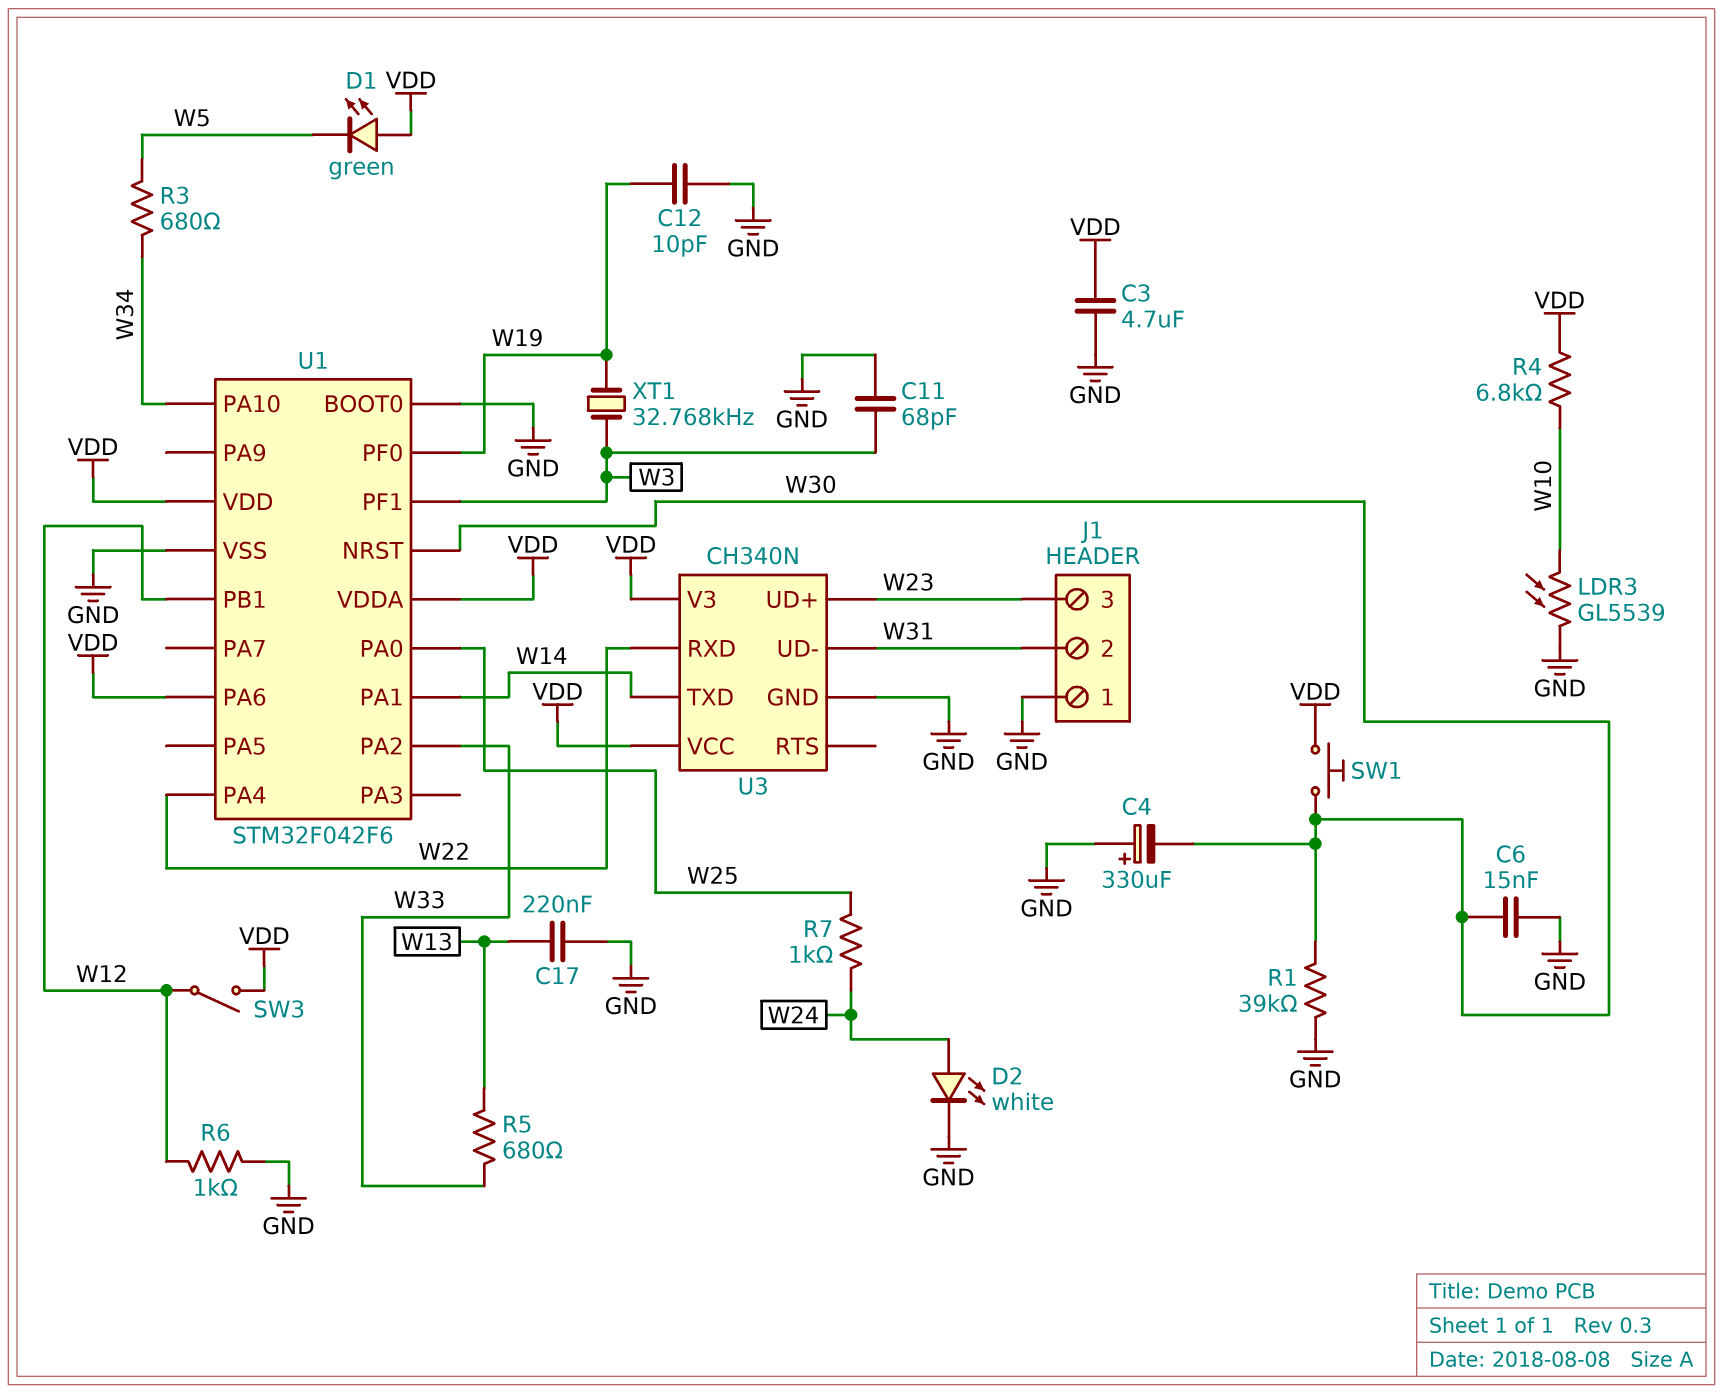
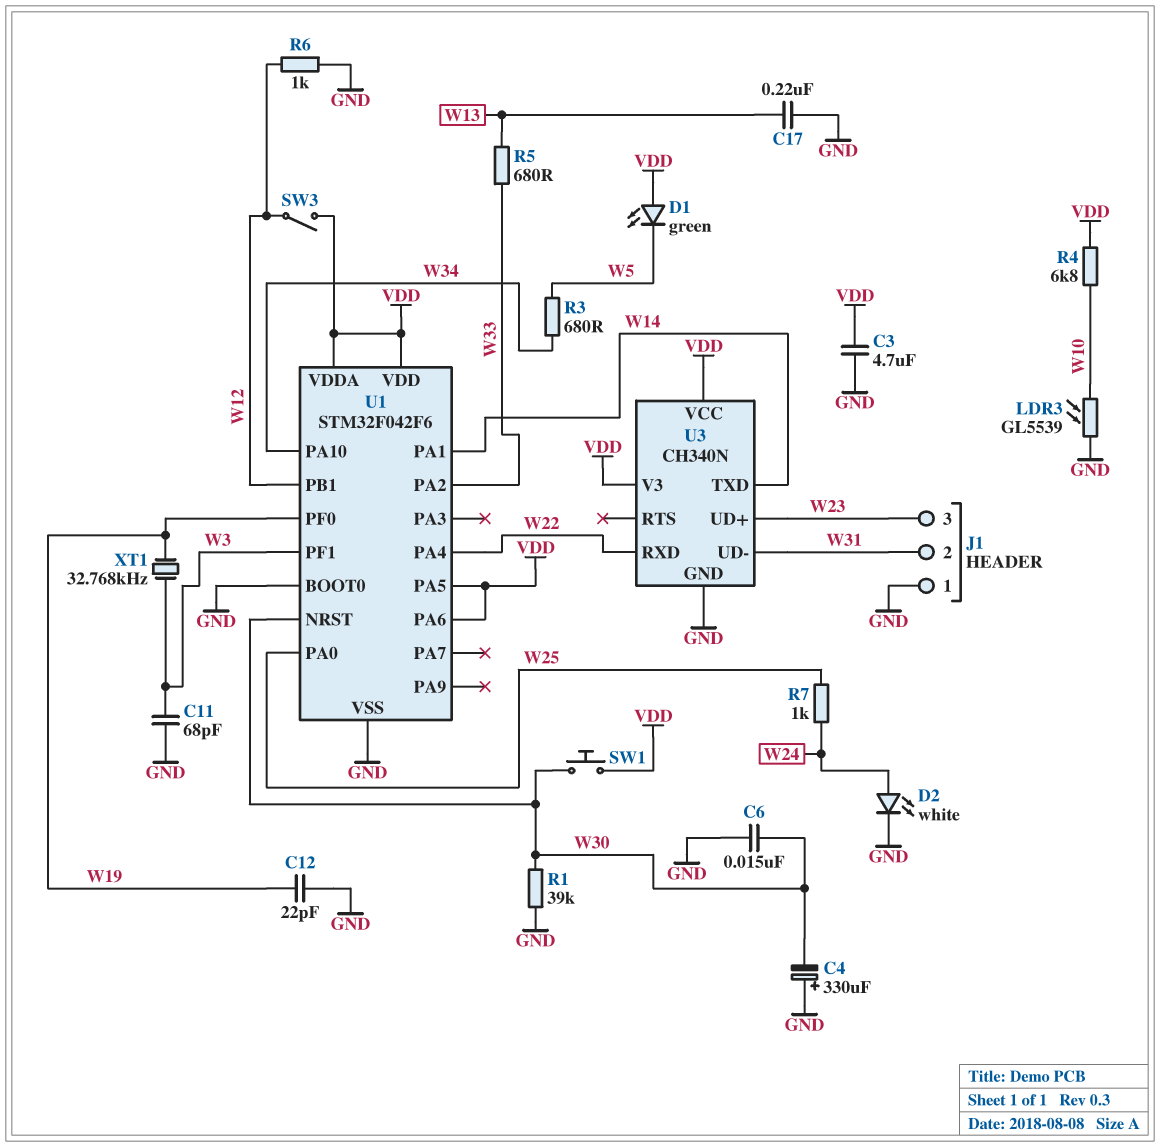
C12: 10pF (GND, W19) -> 22pF (GND, W19)
U1 pin PA5: none -> VDD

